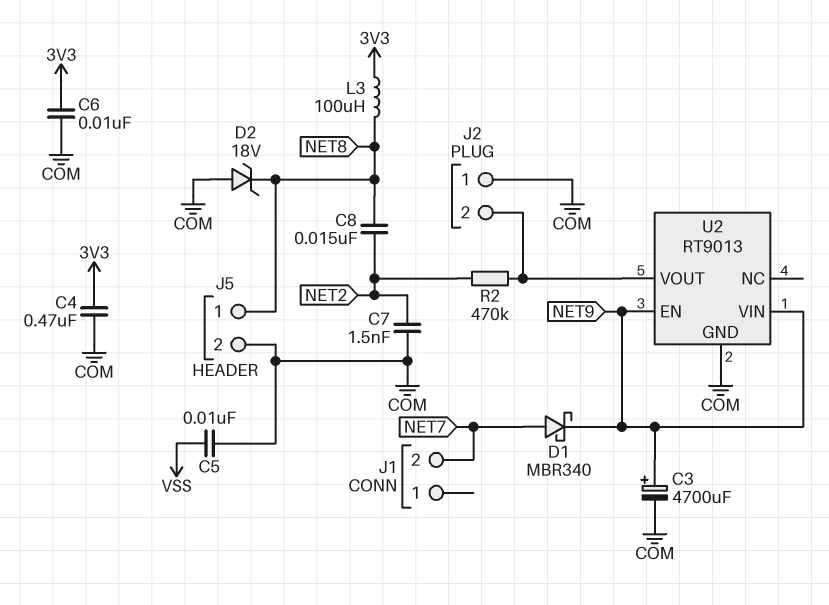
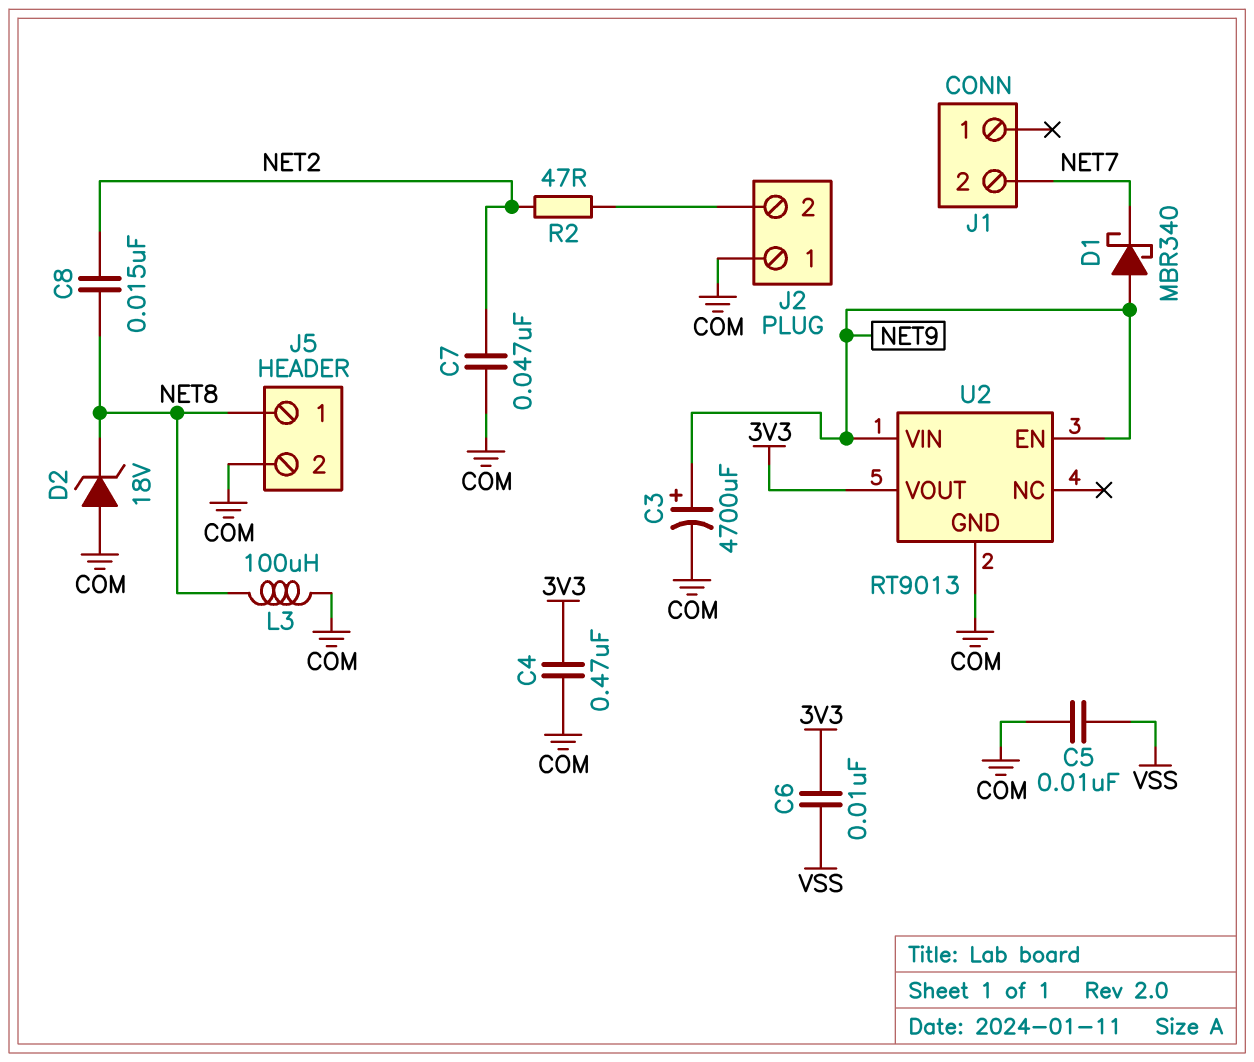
C6: 10nF (3V3, COM) -> 10nF (3V3, VSS)
C7: 1.5nF (COM, NET2) -> 47nF (COM, NET2)
D1: schottky MBR340 (A NET7, K NET9) -> schottky MBR340 (A NET9, K NET7)
L3: 100uH (3V3, NET8) -> 100uH (COM, NET8)
R2: 470k (J2/2, NET2) -> 47 (J2/2, NET2)
U2 pin VOUT: J2/2 -> 3V3

